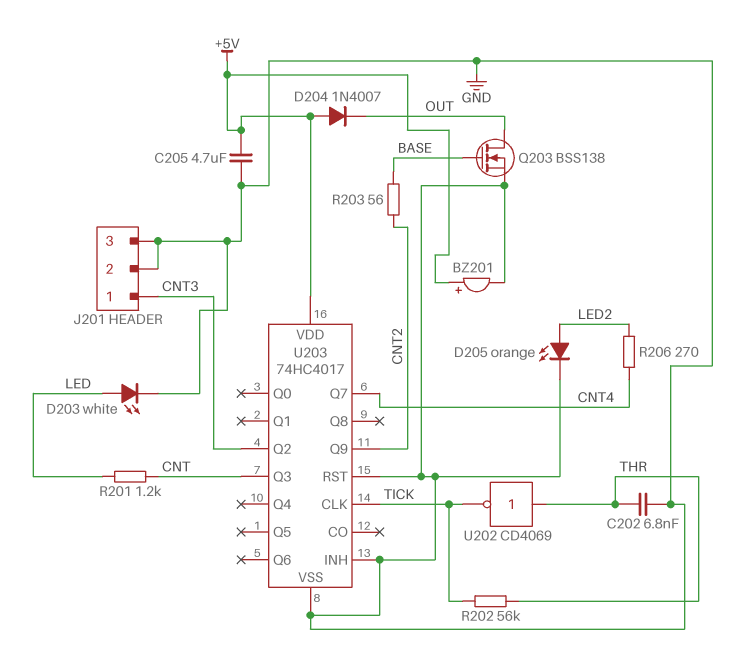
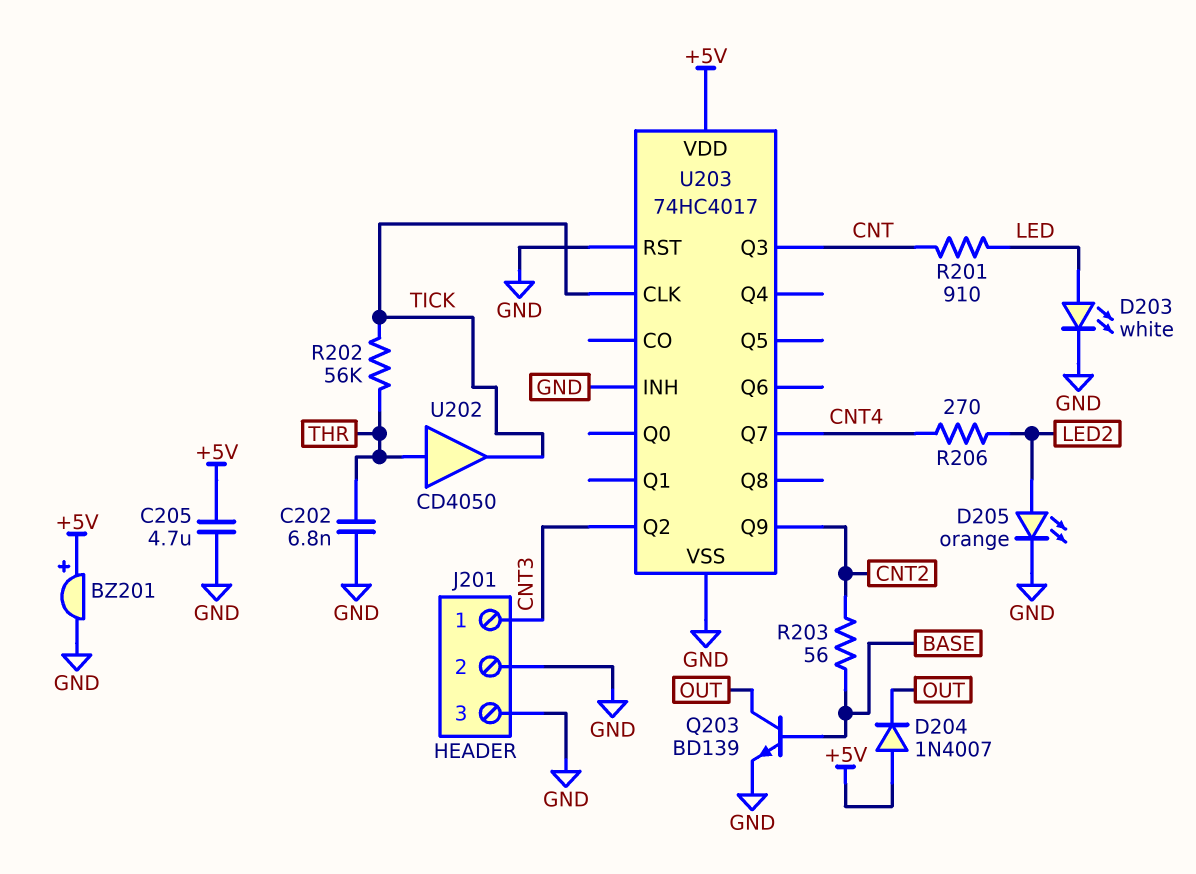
Q203: NMOS BSS138 (G BASE, D OUT, S GND) -> NPN BD139 (B BASE, C OUT, E GND)
R201: 1.2k (CNT, LED) -> 910 (CNT, LED)
U202: NOT CD4069 (in THR, out TICK) -> buffer CD4050 (in THR, out TICK)

